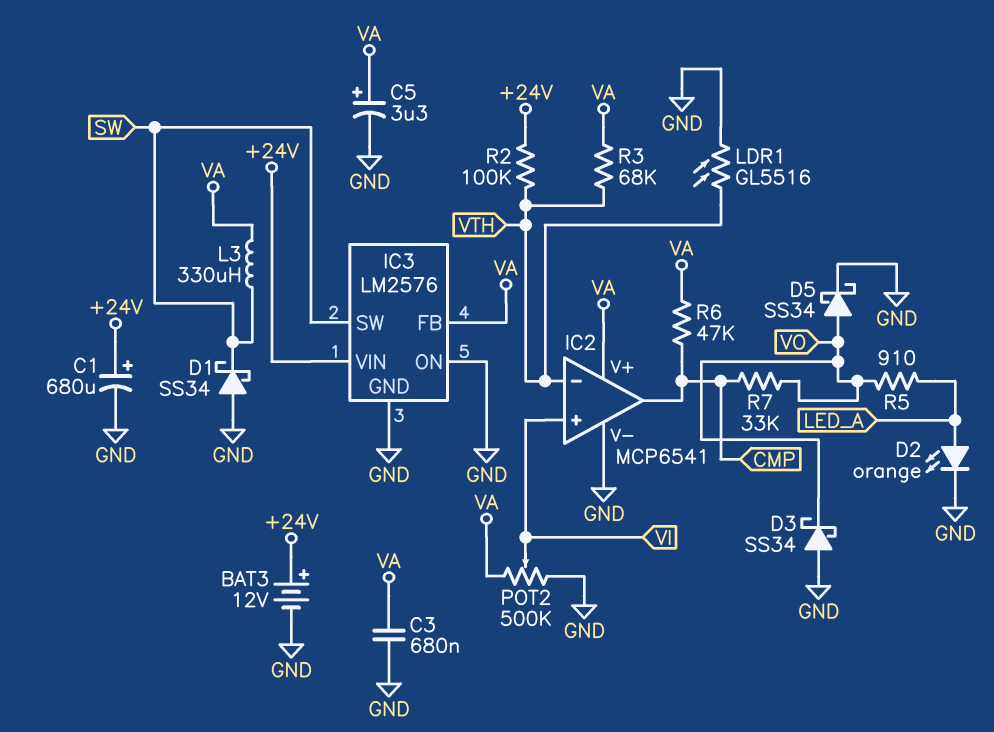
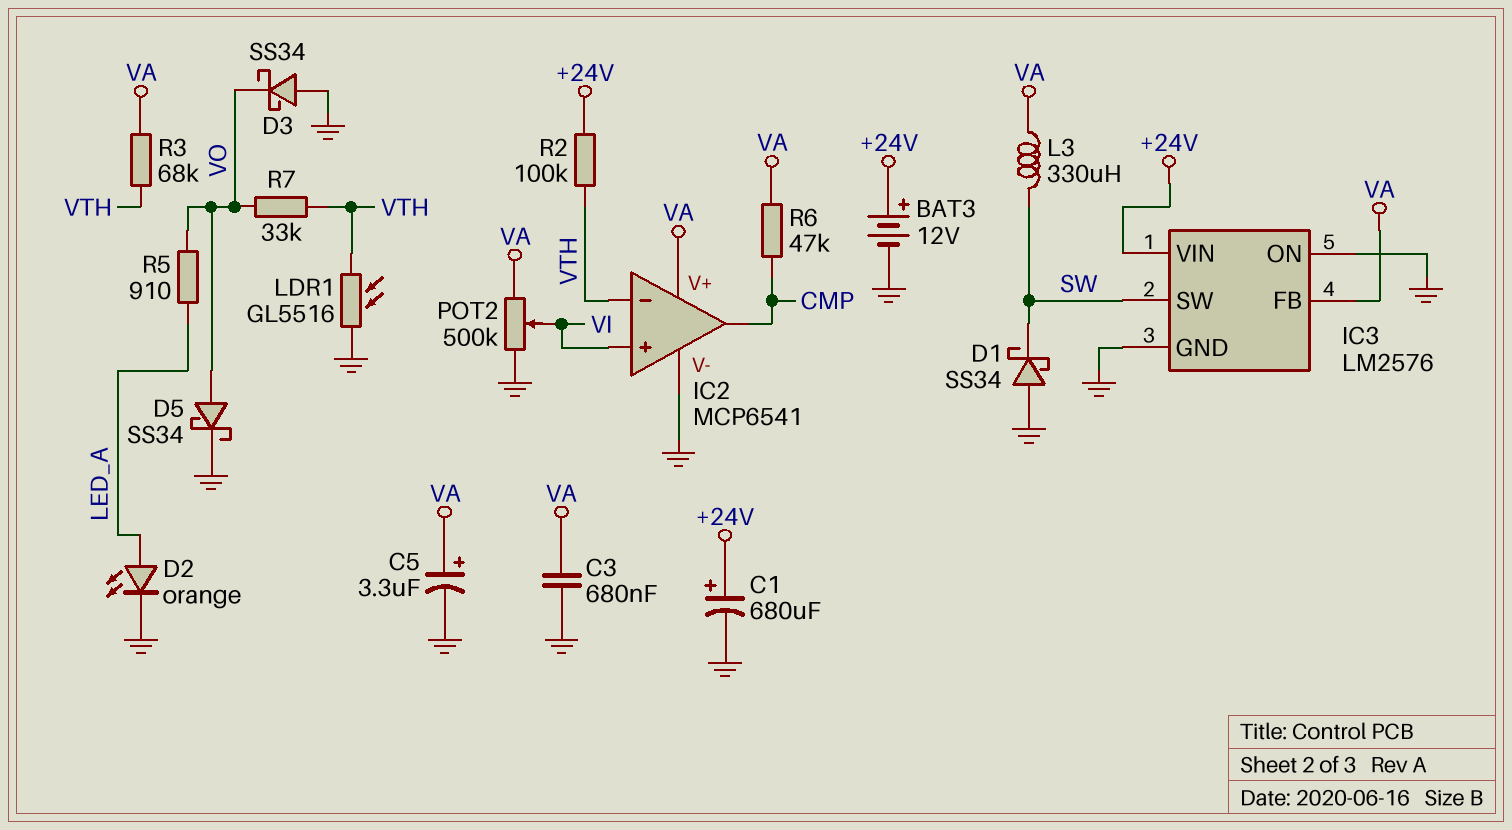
R7: 33k (CMP, VO) -> 33k (VO, VTH)

